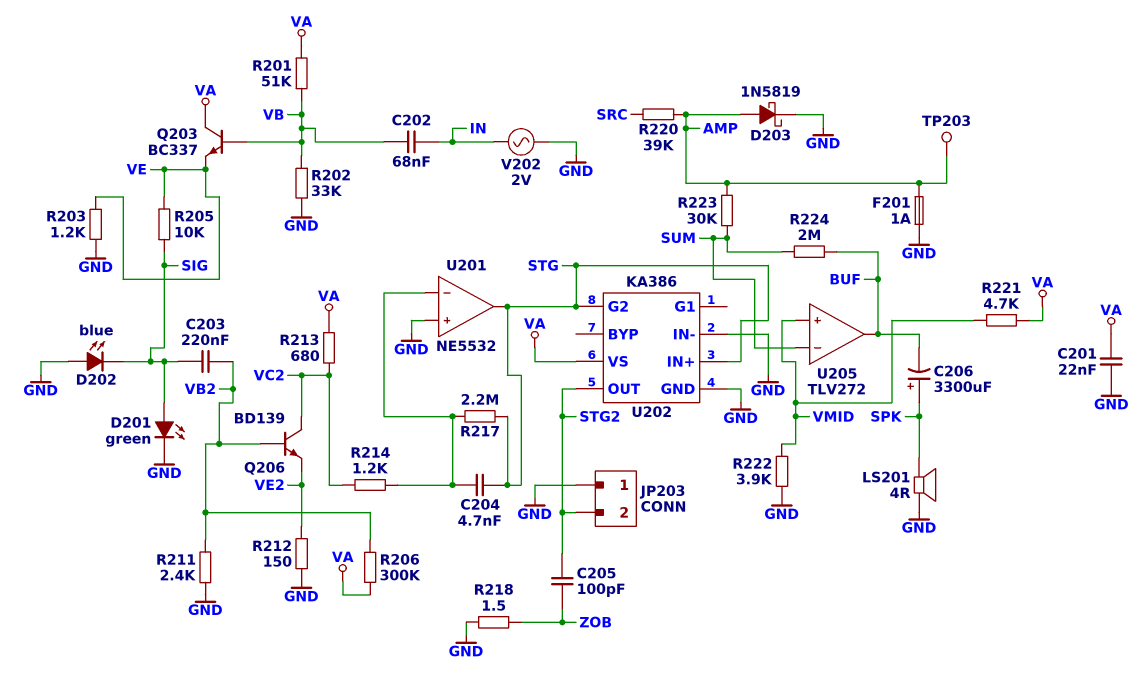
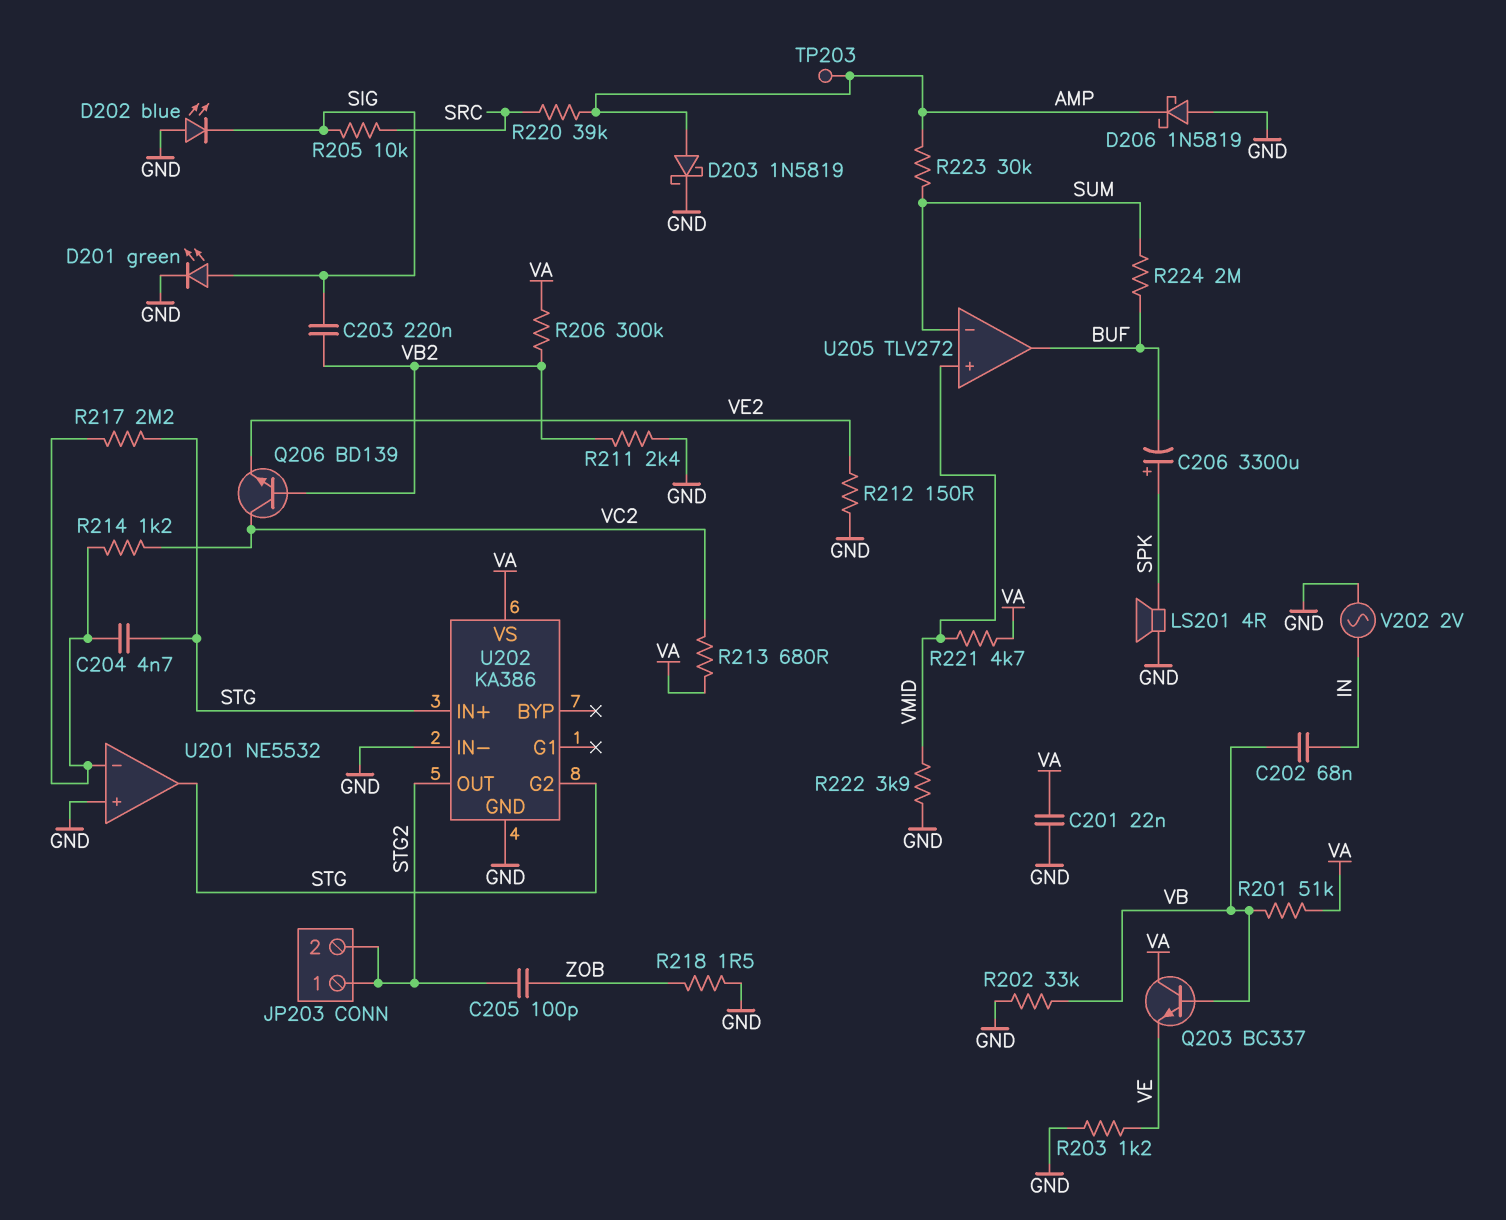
D206: none -> schottky 1N5819 (A GND, K AMP)
F201: 1A (AMP, GND) -> none
JP203 pin 1: GND -> STG2
R205: 10k (SIG, VE) -> 10k (SIG, SRC)

